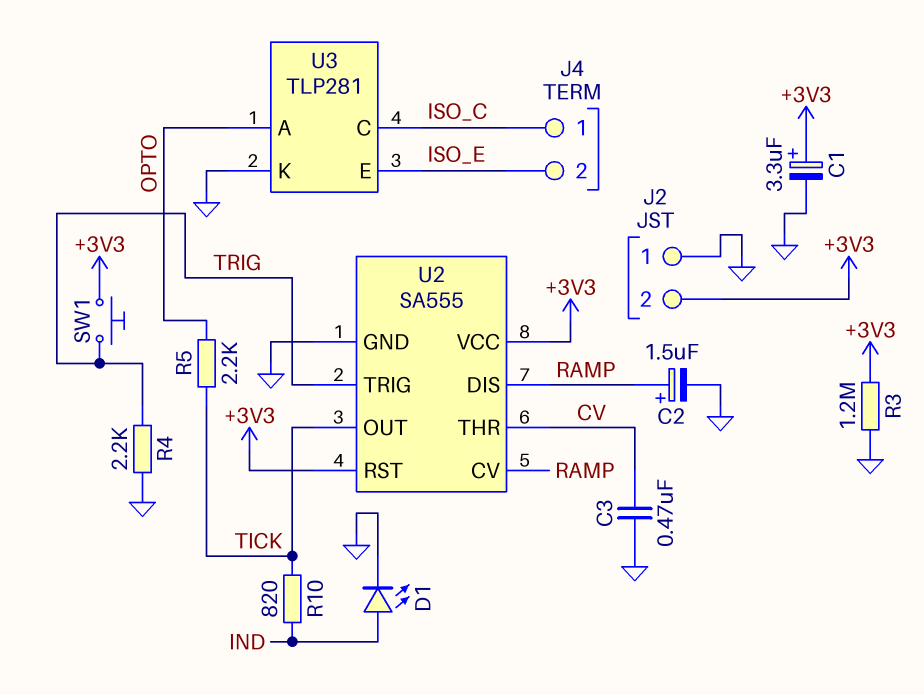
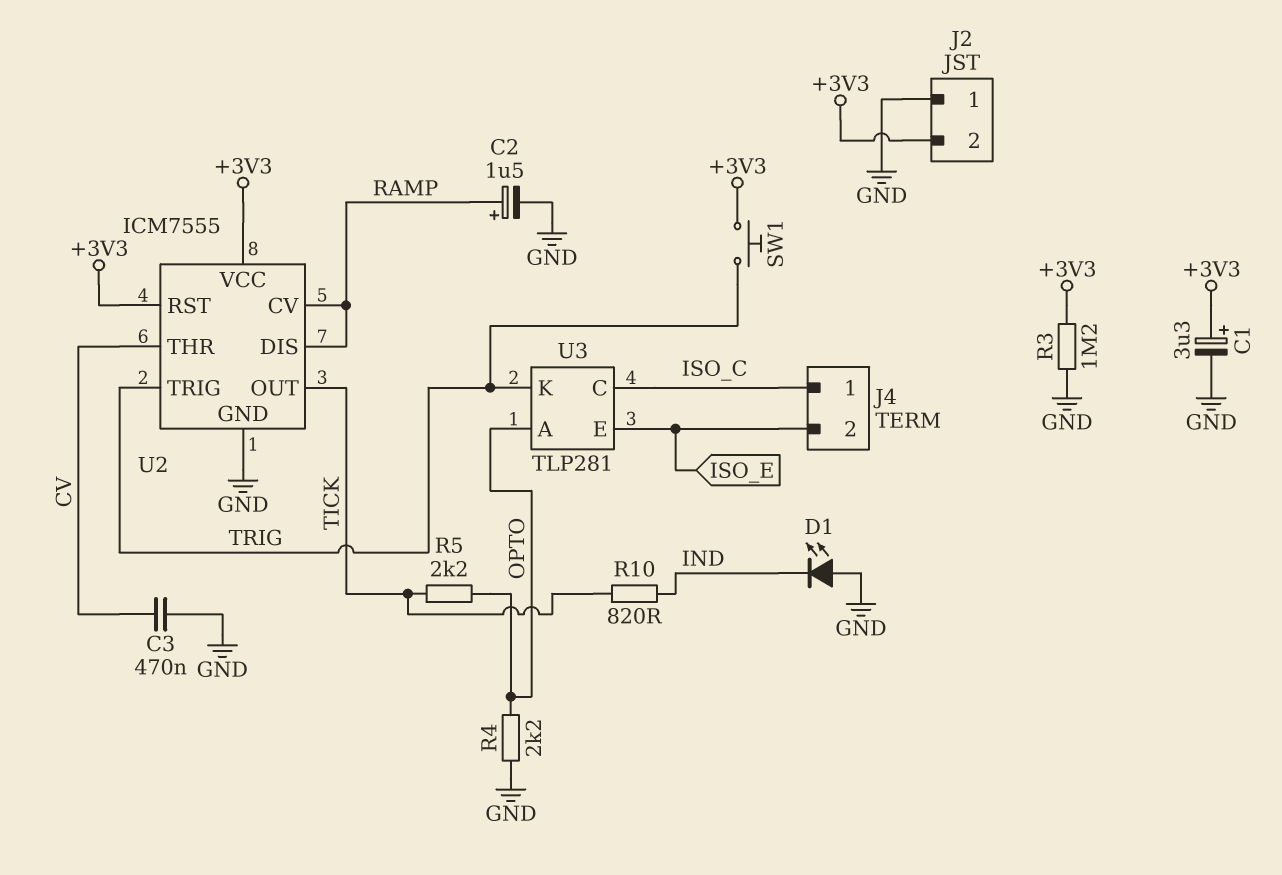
D1: LED (A IND, K GND) -> LED (A GND, K IND)
R4: 2.2k (GND, TRIG) -> 2.2k (GND, OPTO)
U2: SA555 -> ICM7555
U3 pin K: GND -> TRIG

